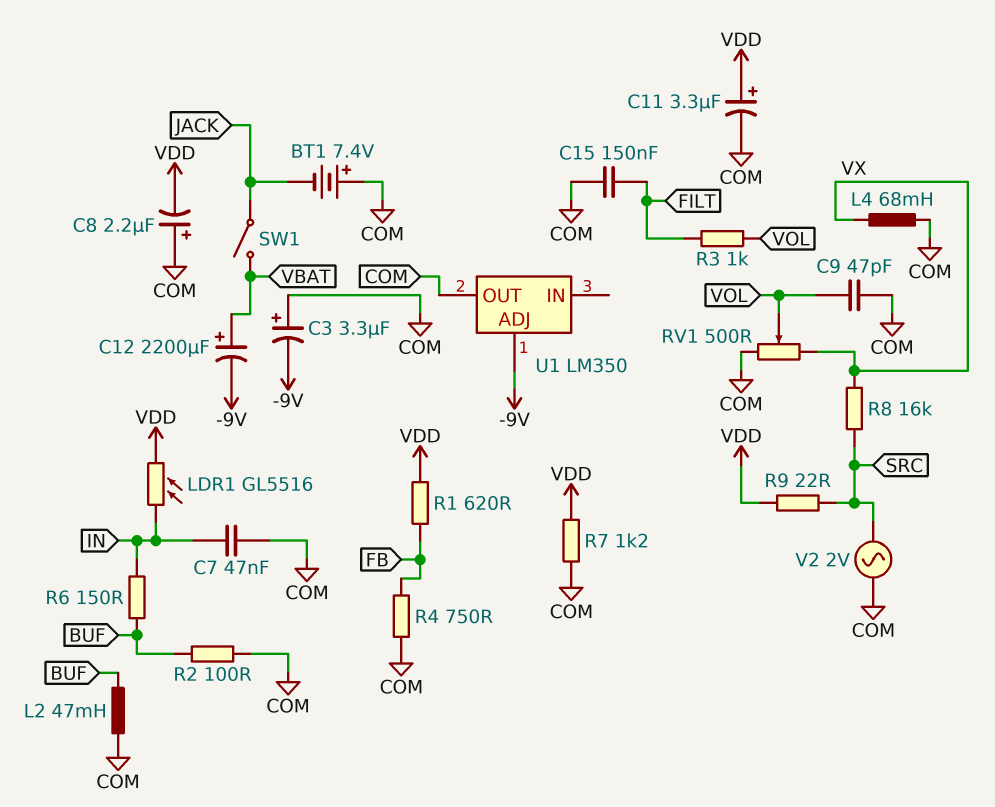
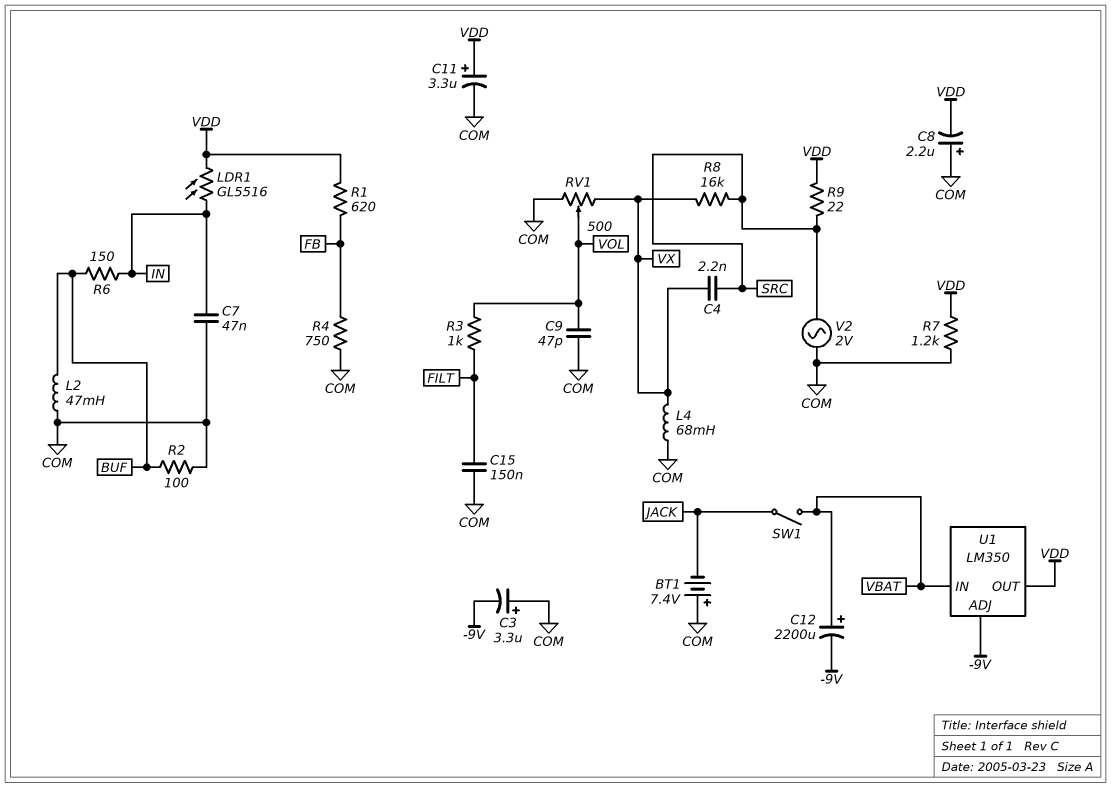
C4: none -> 2.2nF (SRC, VX)
U1 pin IN: none -> VBAT
U1 pin OUT: COM -> VDD

